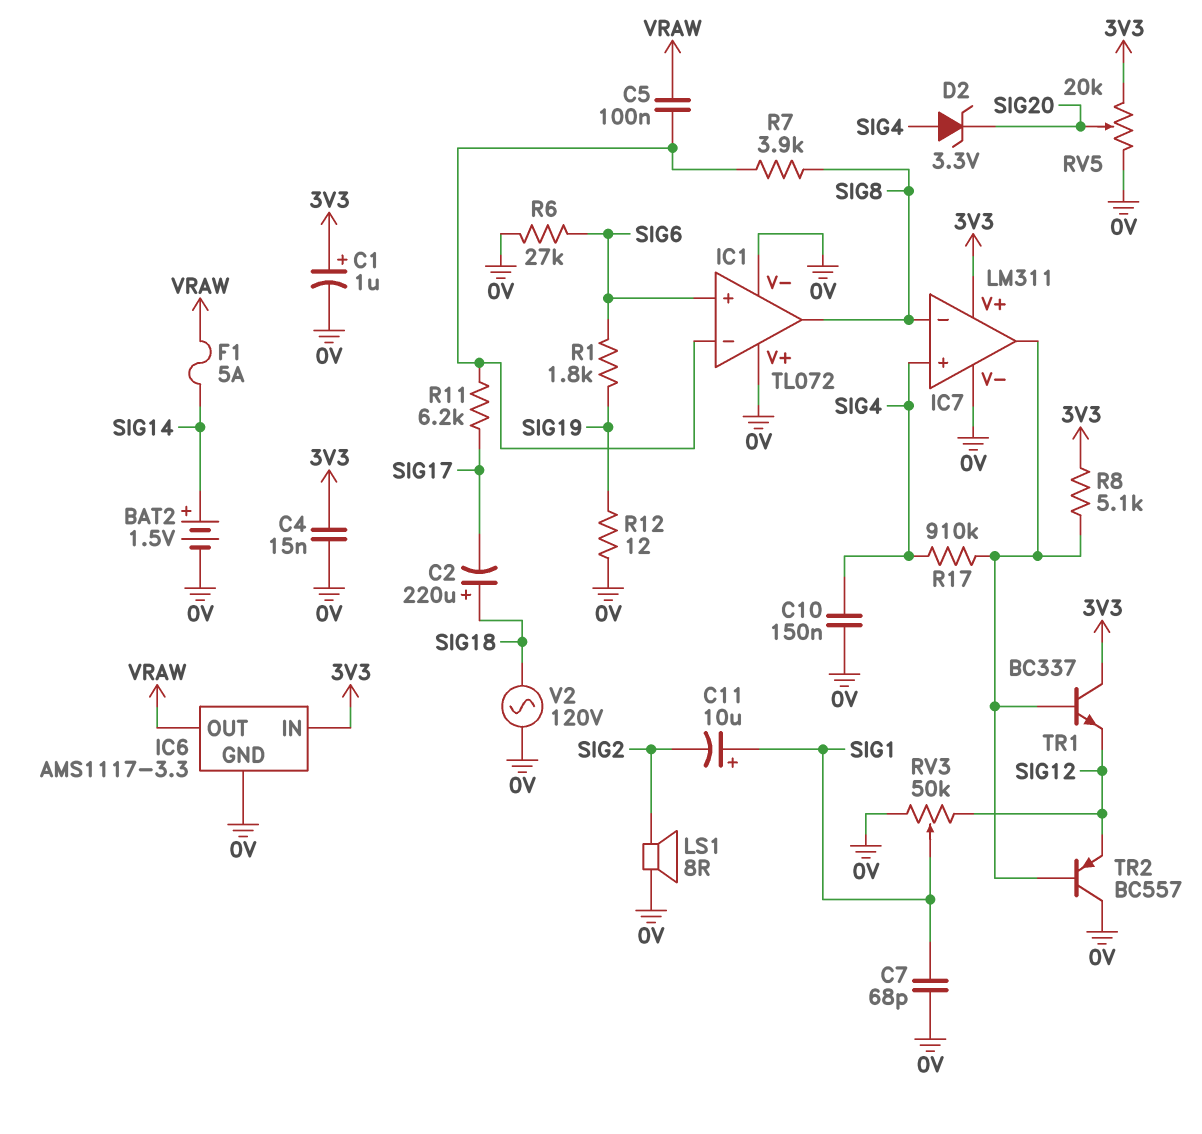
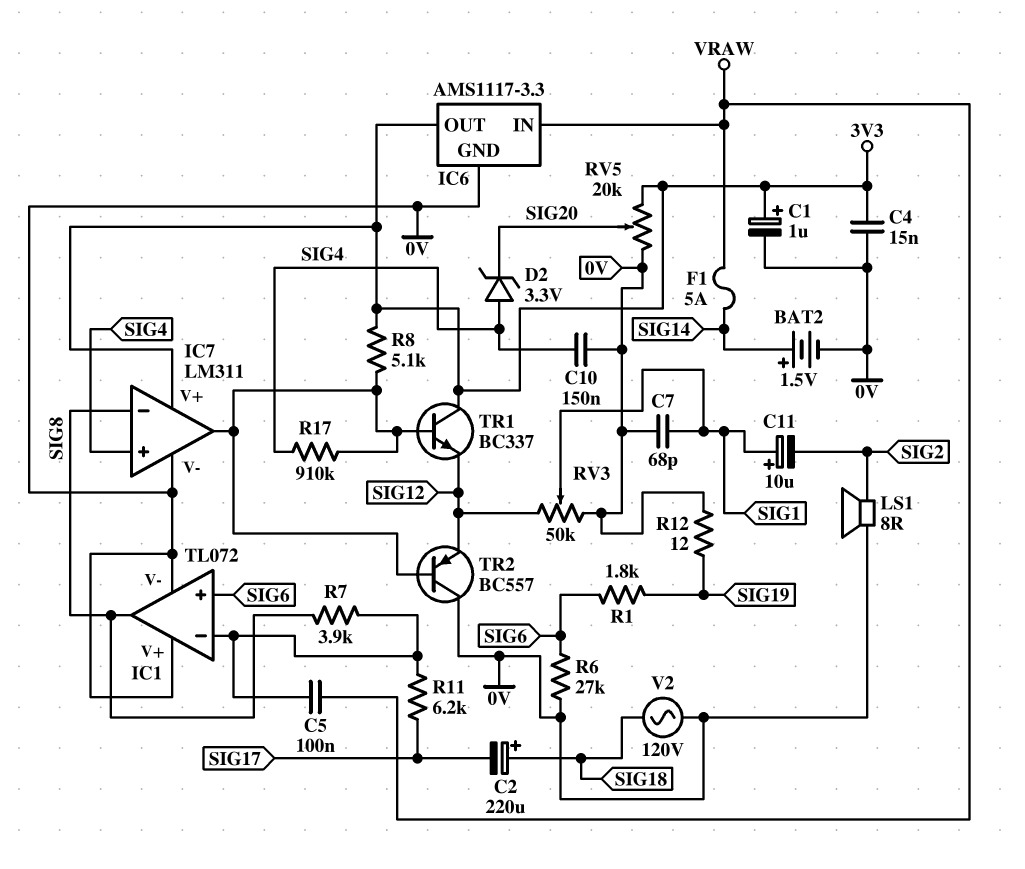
IC6 pin IN: 3V3 -> VRAW
IC6 pin OUT: VRAW -> 3V3

